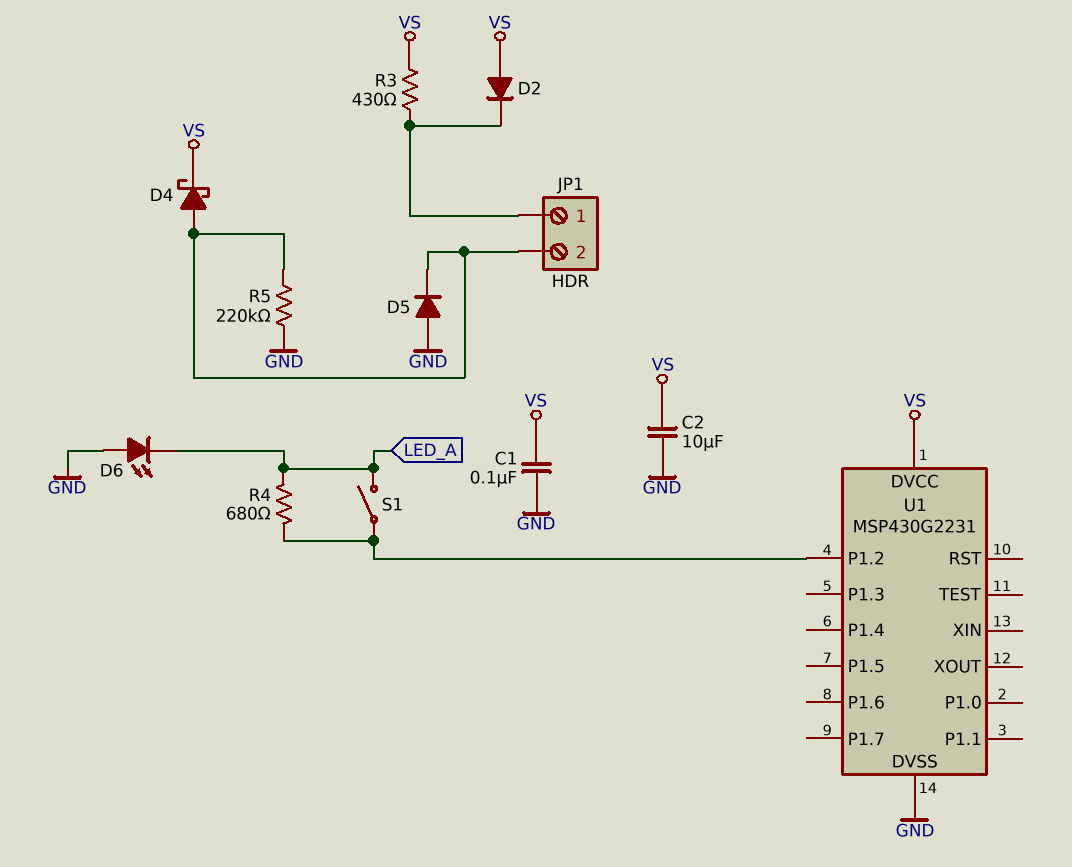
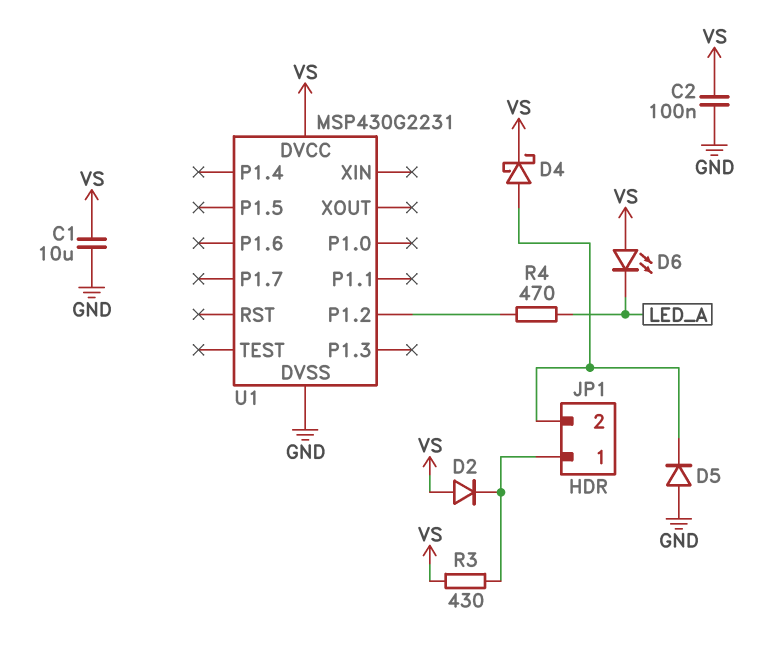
C1: 100nF (GND, VS) -> 10uF (GND, VS)
C2: 10uF (GND, VS) -> 100nF (GND, VS)
D6: LED (A GND, K LED_A) -> LED (A VS, K LED_A)
R4: 680 (LED_A, U1/P1.2) -> 470 (LED_A, U1/P1.2)
R5: 220k (GND, JP1/2) -> none
S1: switch (LED_A, U1/P1.2) -> none

